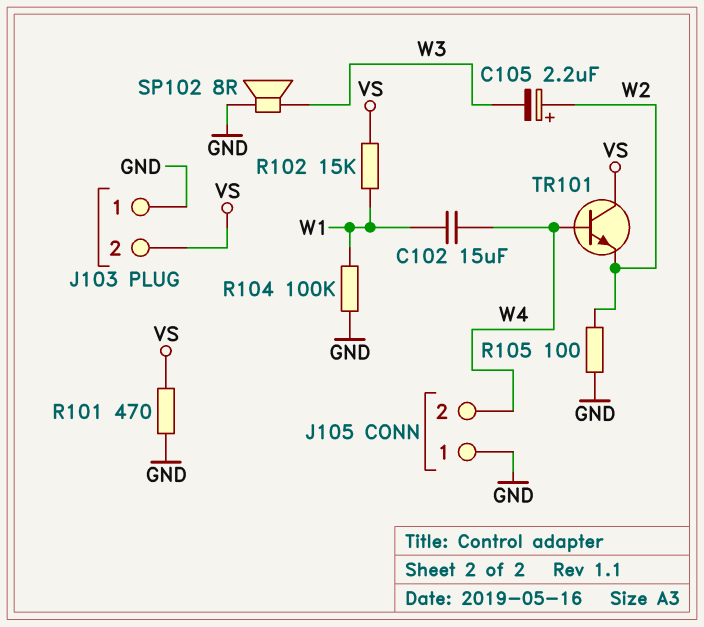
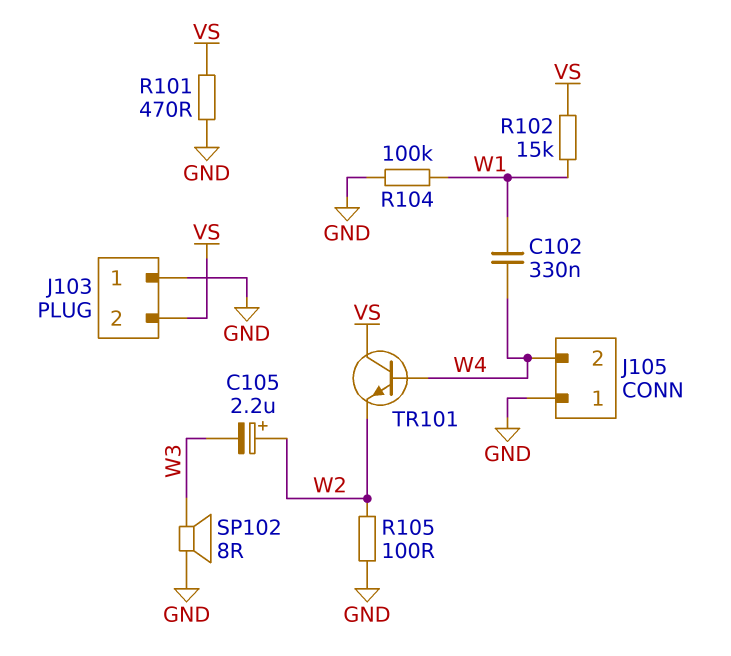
C102: 15uF (W1, W4) -> 330nF (W1, W4)

